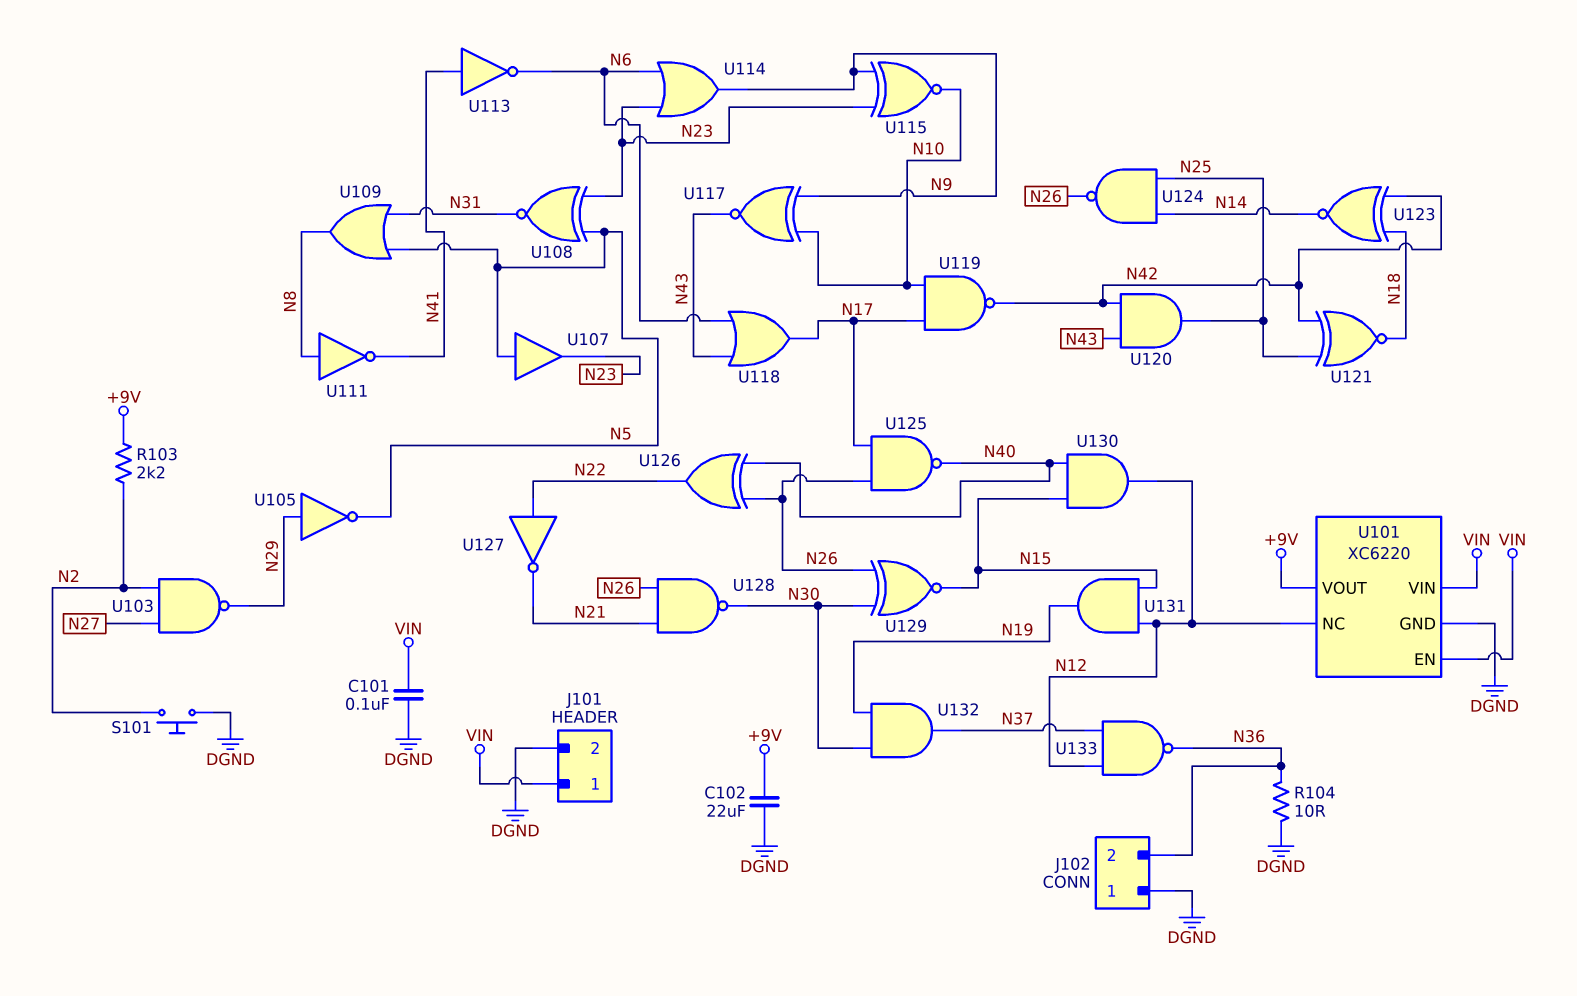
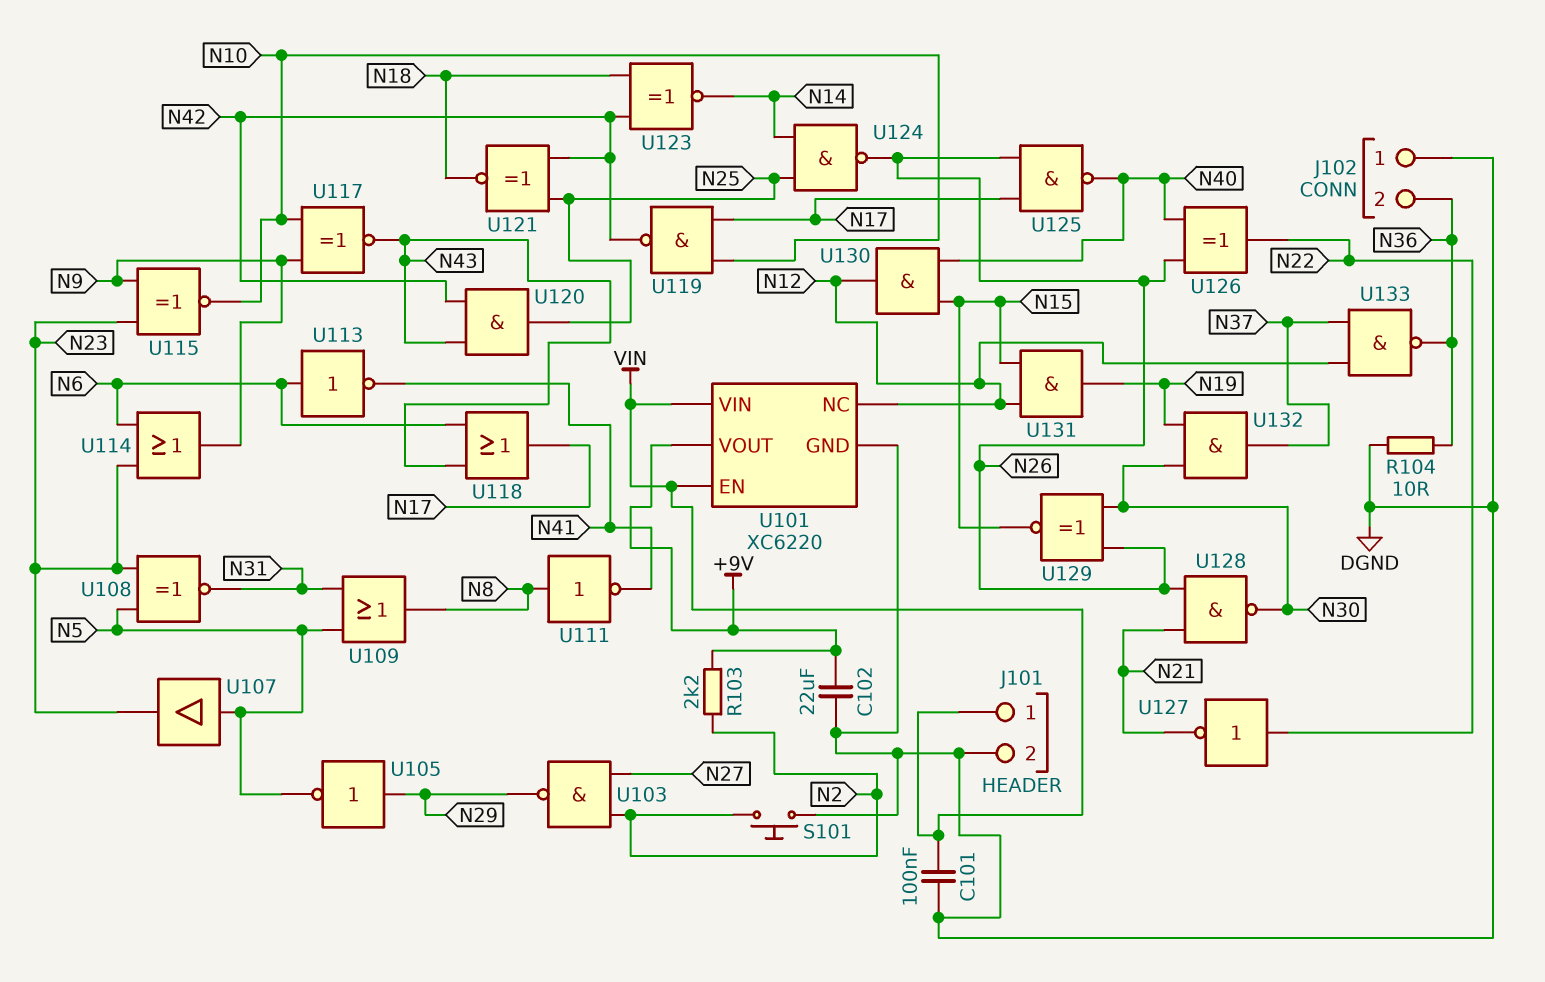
U113: NOT (in N41, out N6) -> NOT (in N6, out N41)

